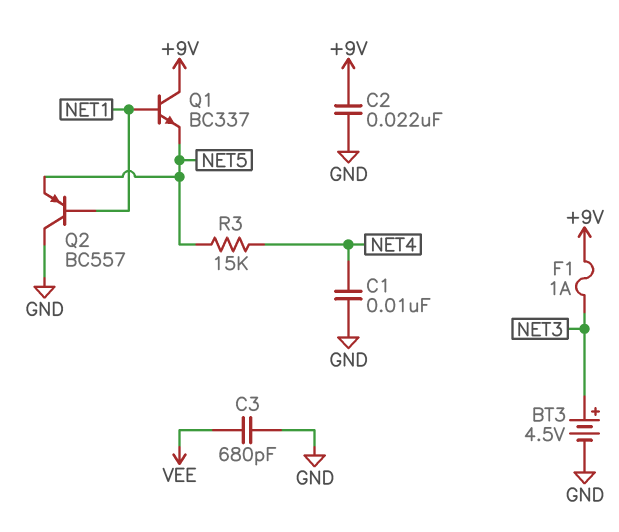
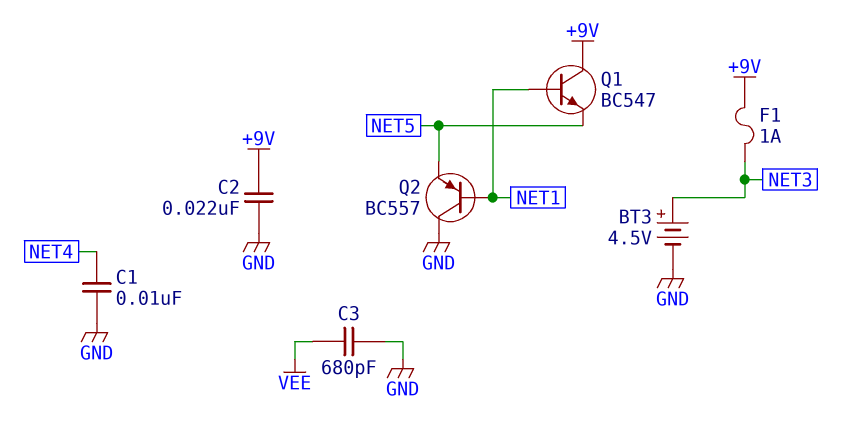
Q1: NPN BC337 (B NET1, C +9V, E NET5) -> NPN BC547 (B NET1, C +9V, E NET5)
R3: 15k (NET4, NET5) -> none

